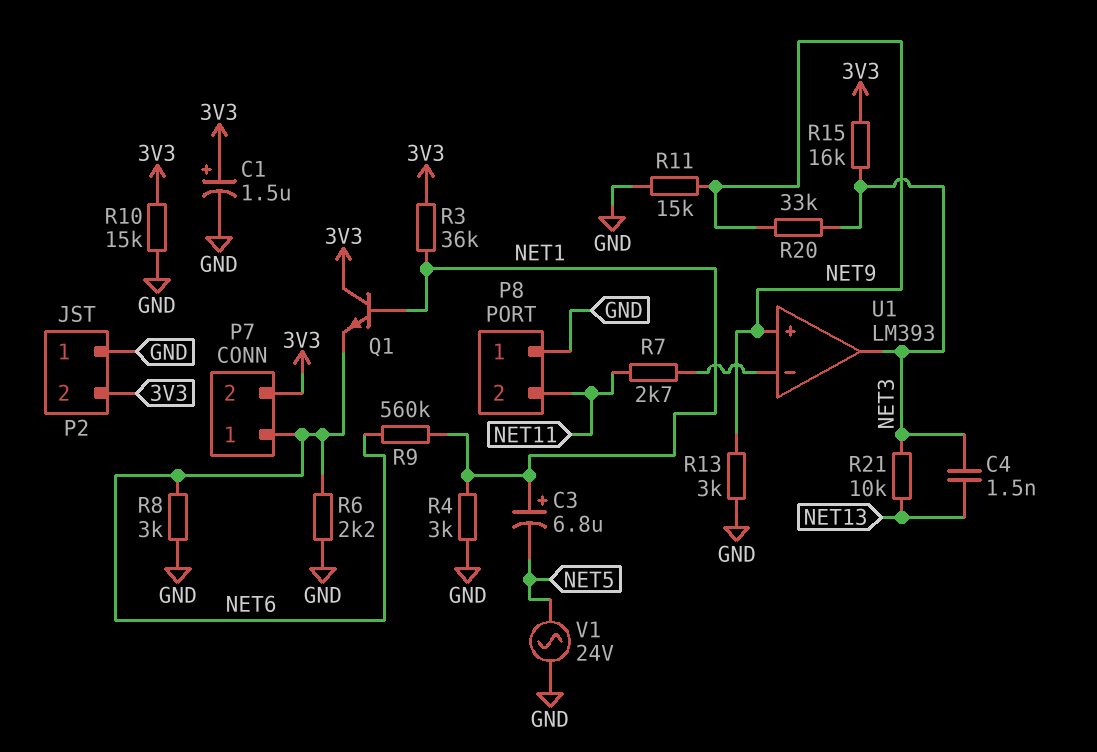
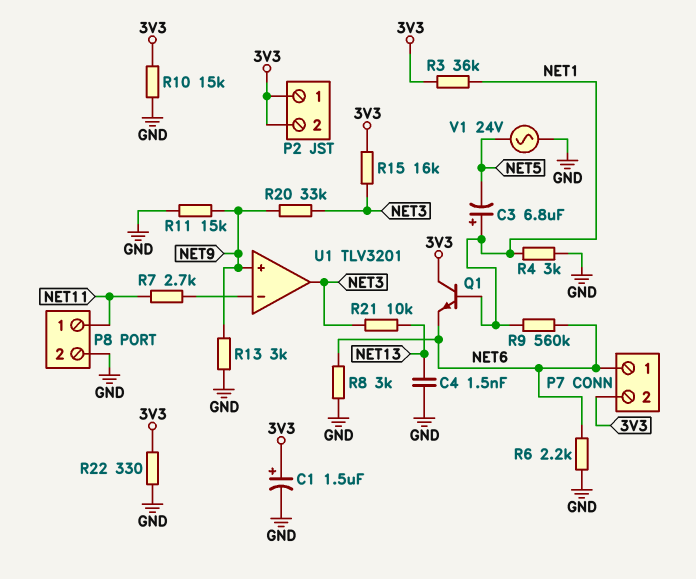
C4: 1.5nF (NET3, NET13) -> 1.5nF (GND, NET13)
P2 pin 1: GND -> 3V3
P8 pin 1: GND -> NET11
P8 pin 2: NET11 -> GND
R22: none -> 330 (3V3, GND)
U1: LM393 -> TLV3201

